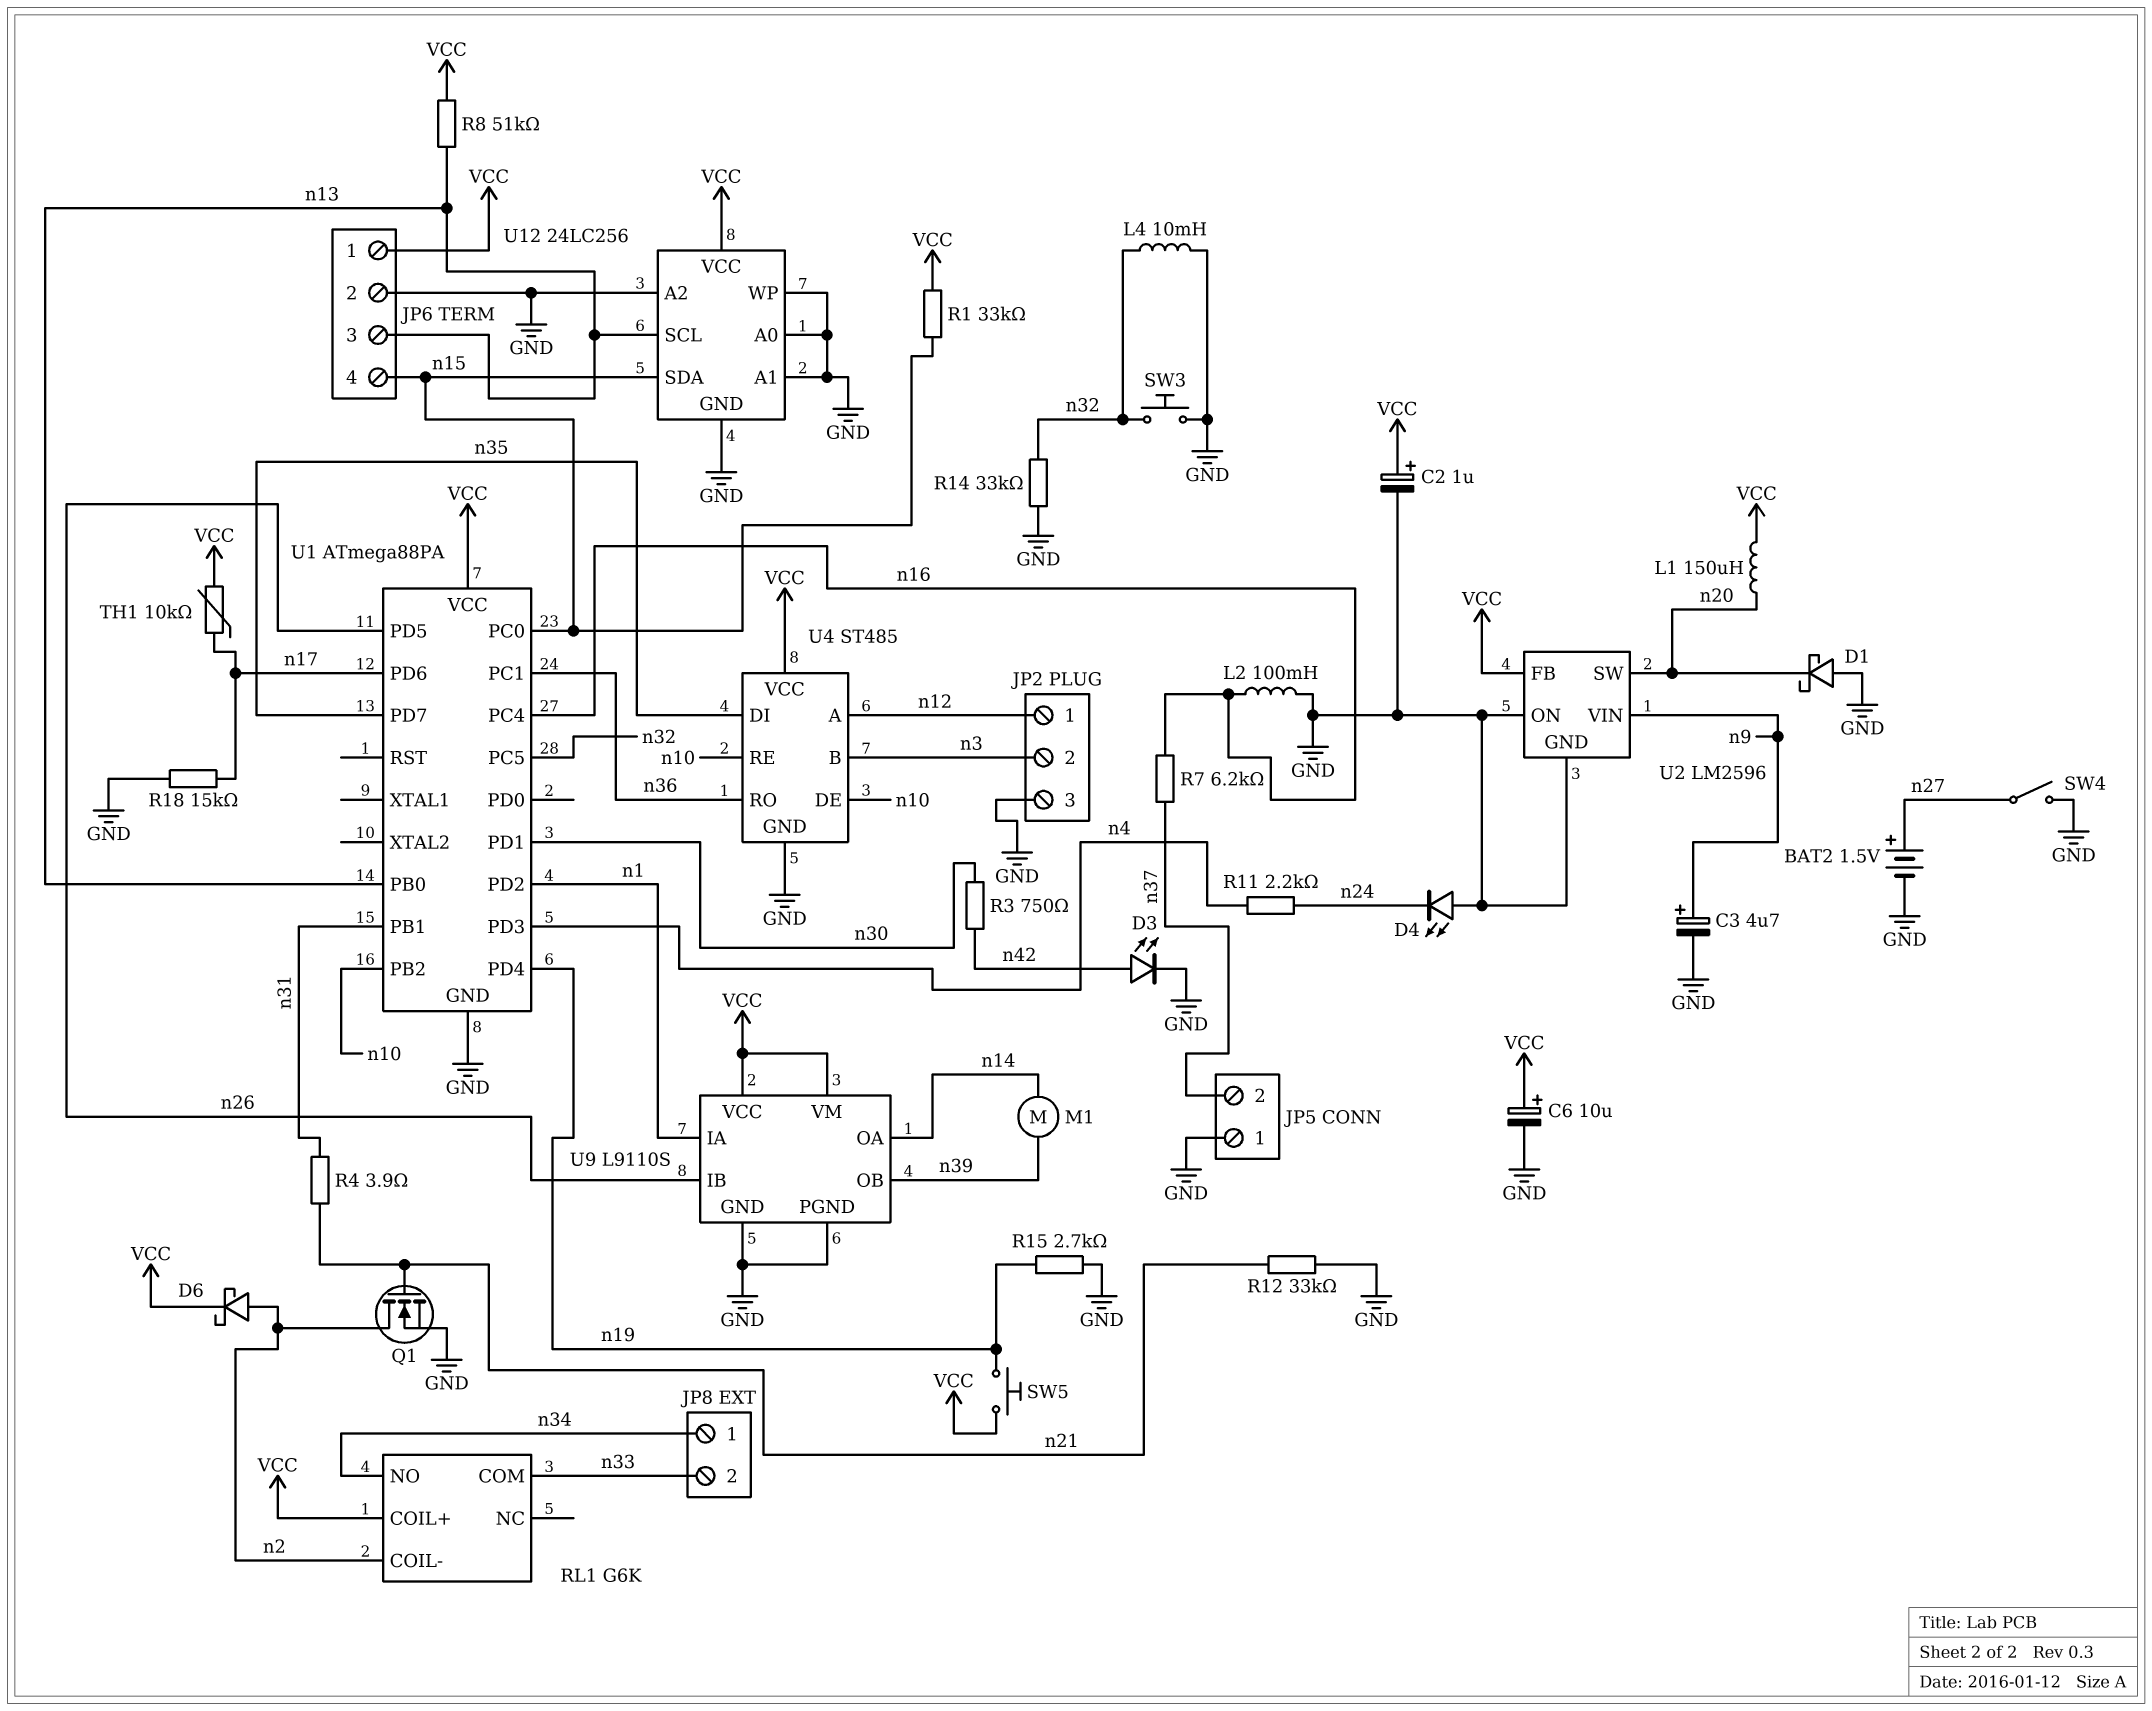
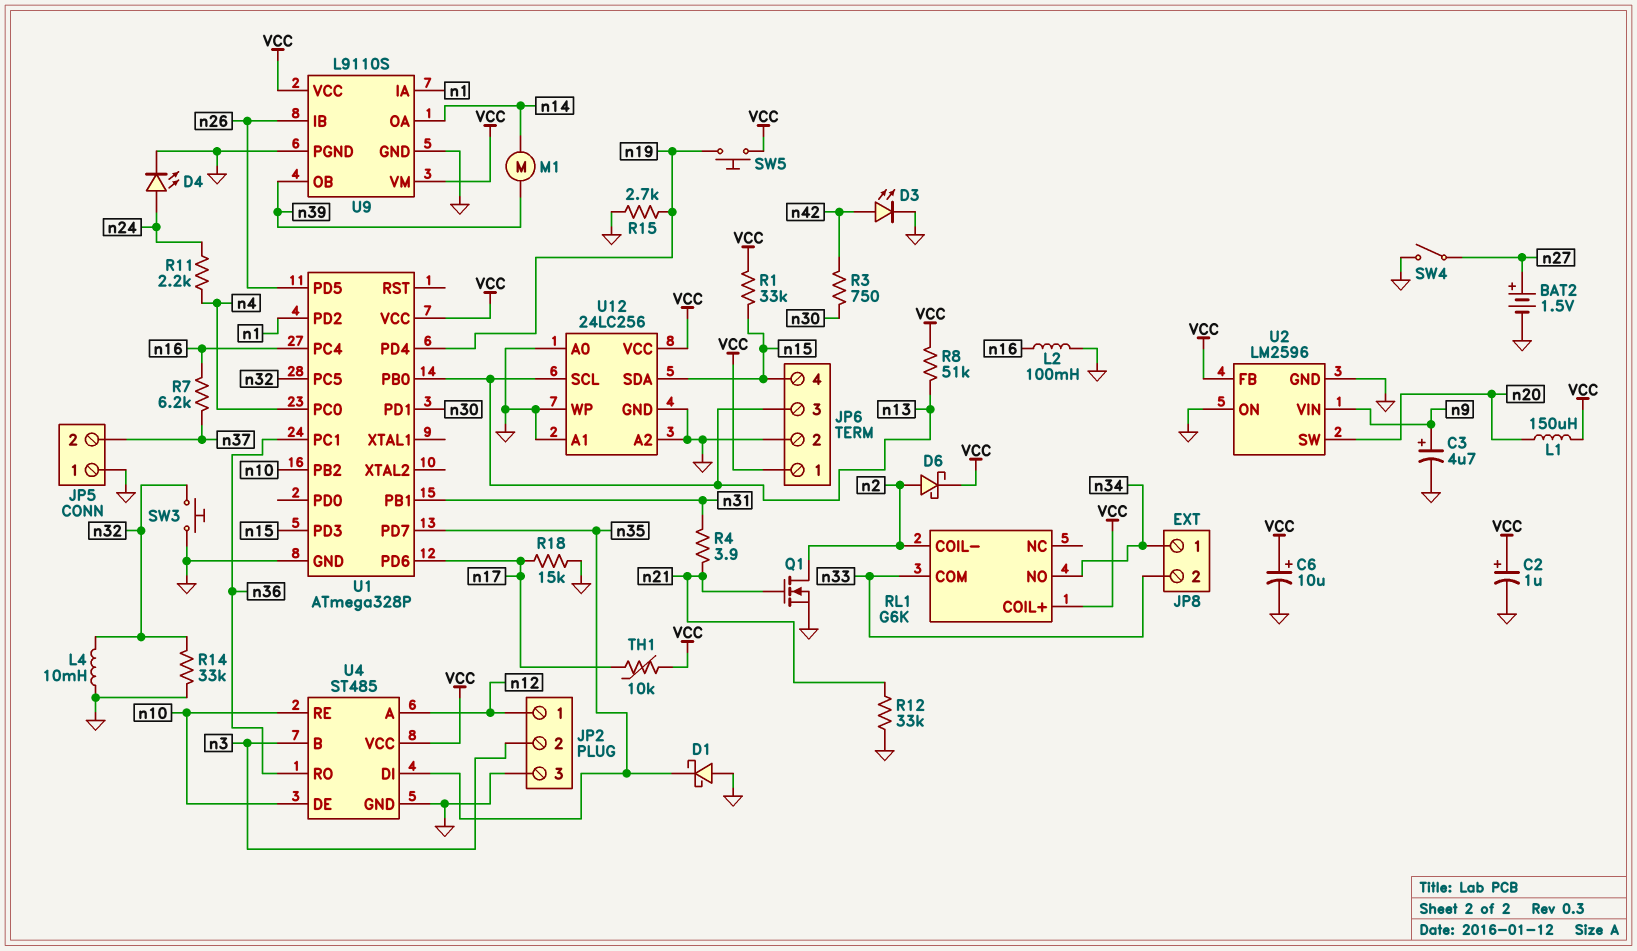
D1: schottky (A GND, K n20) -> schottky (A GND, K n35)
D4: LED (A GND, K n24) -> LED (A n24, K GND)
U1: ATmega88PA -> ATmega328P
U1 pin PC0: n15 -> n4
U1 pin PD3: n4 -> n15

